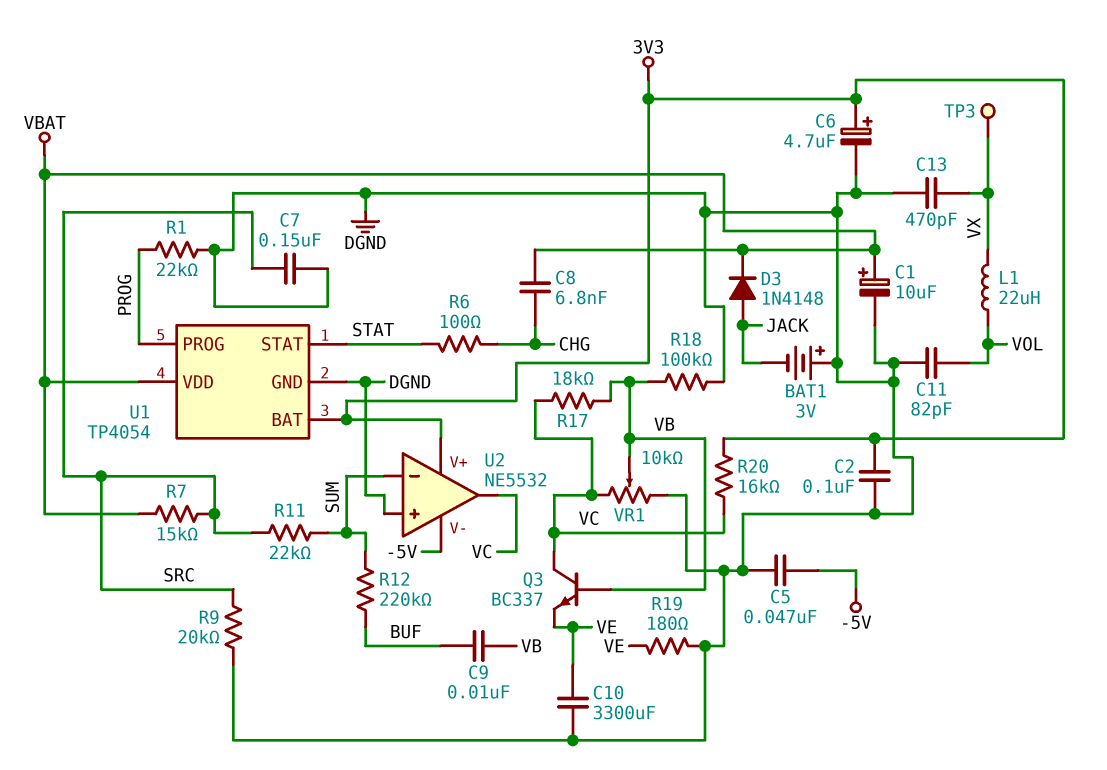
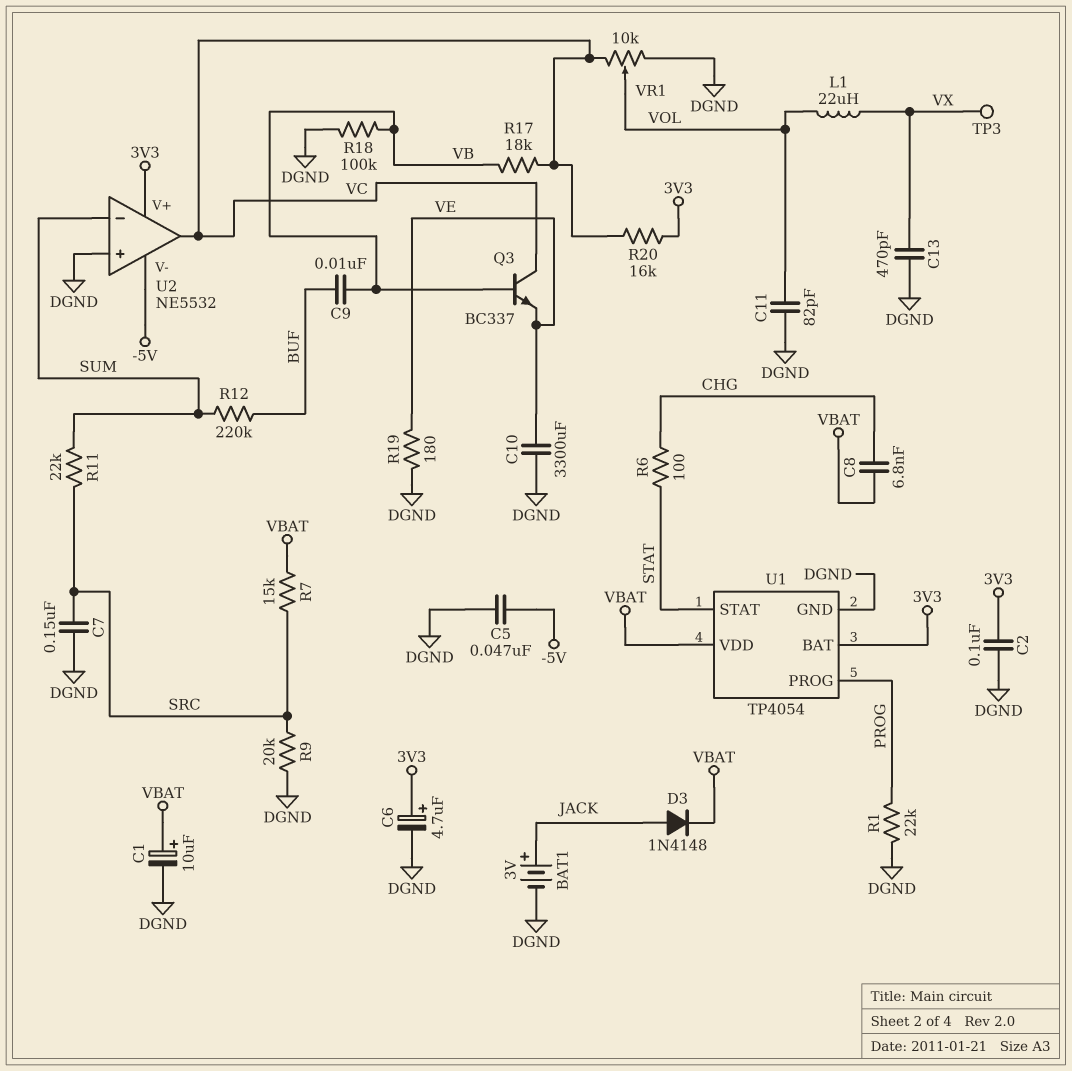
BAT1: 3V (plus DGND, minus JACK) -> 3V (plus JACK, minus DGND)
VR1: 10k (DGND, VC, wiper VB) -> 10k (DGND, VC, wiper VOL)

